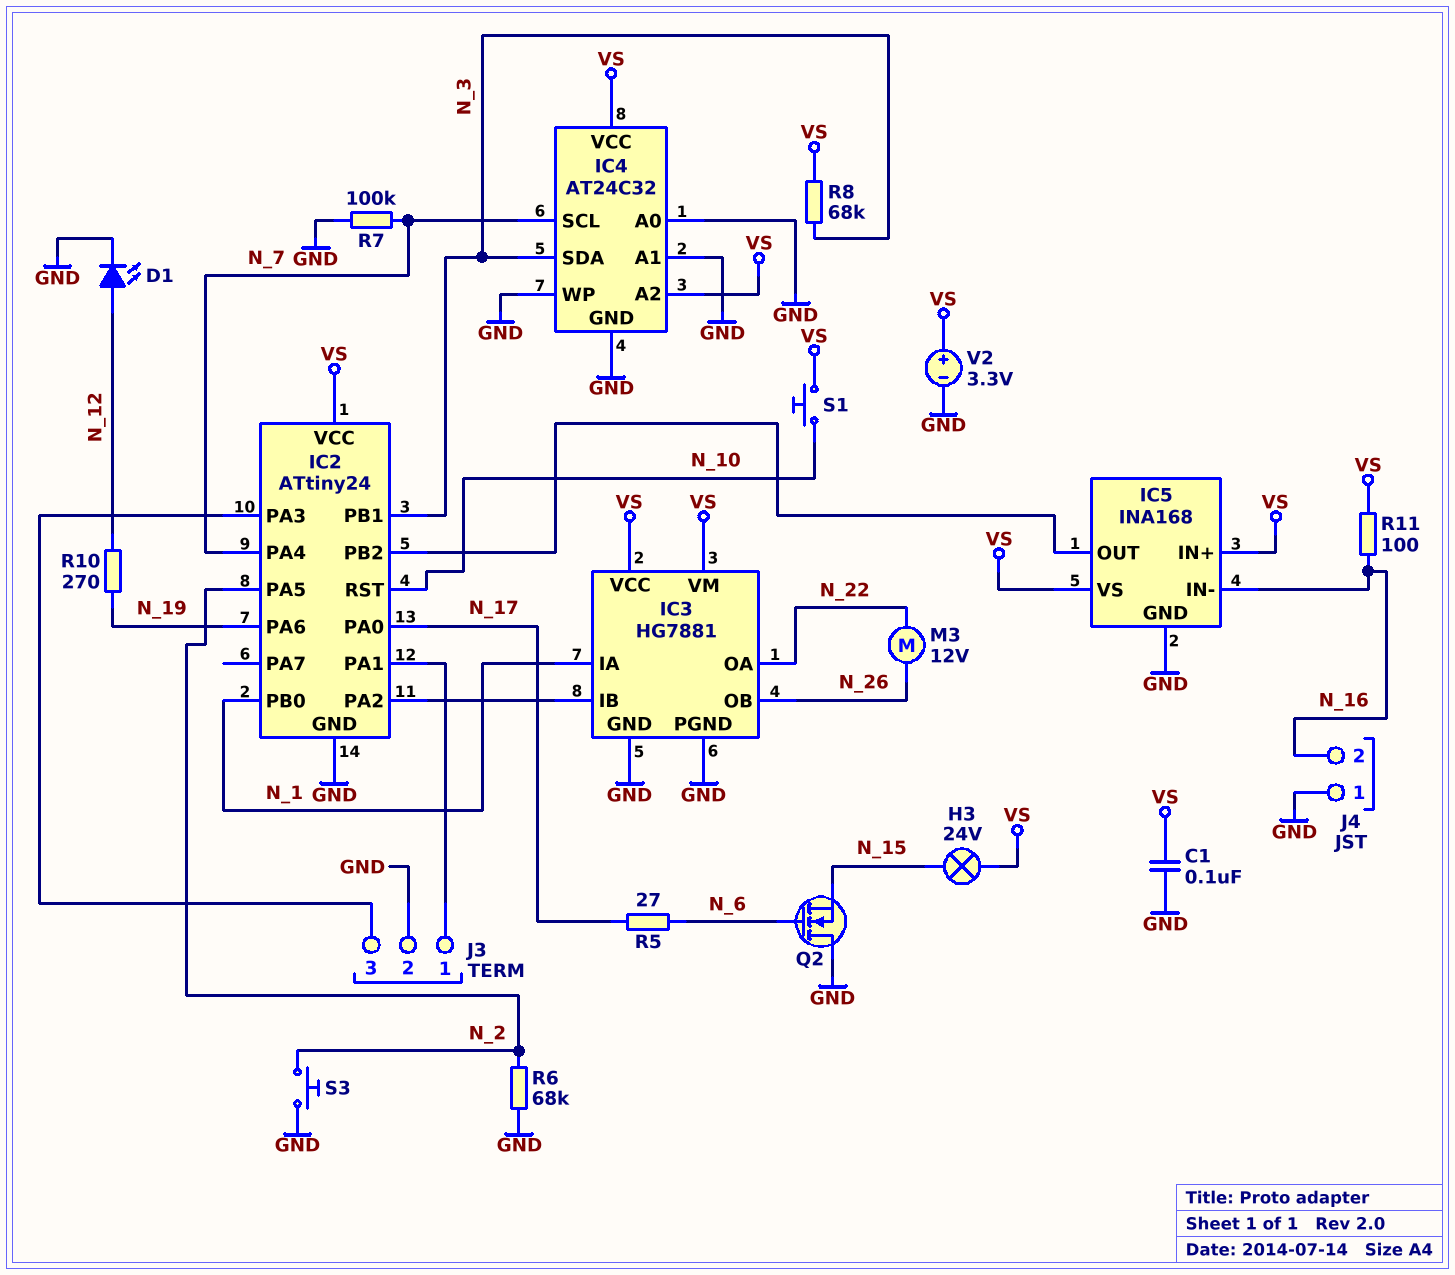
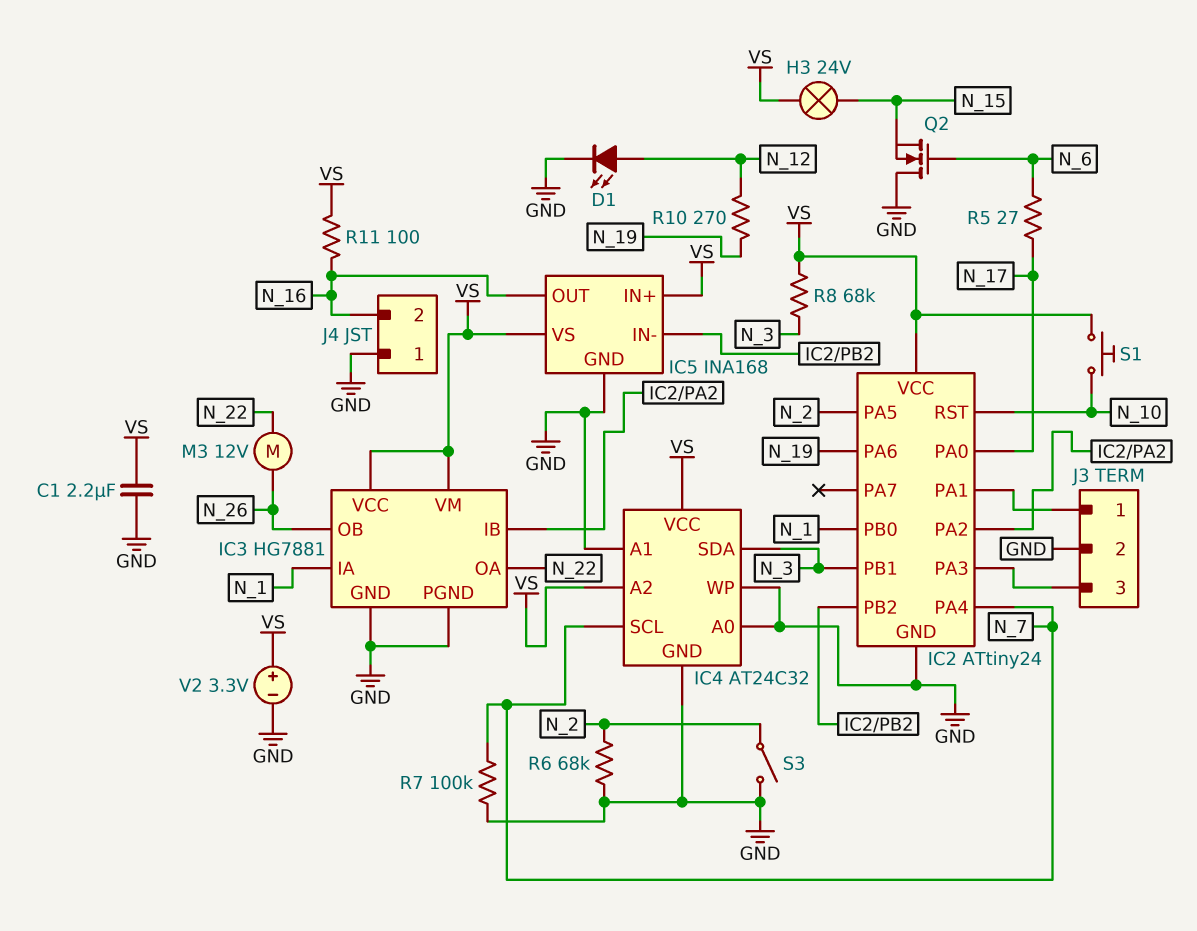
C1: 100nF (GND, VS) -> 2.2uF (GND, VS)
IC5 pin IN-: N_16 -> IC2/PB2
IC5 pin OUT: IC2/PB2 -> N_16
S3: button (GND, N_2) -> switch (GND, N_2)

